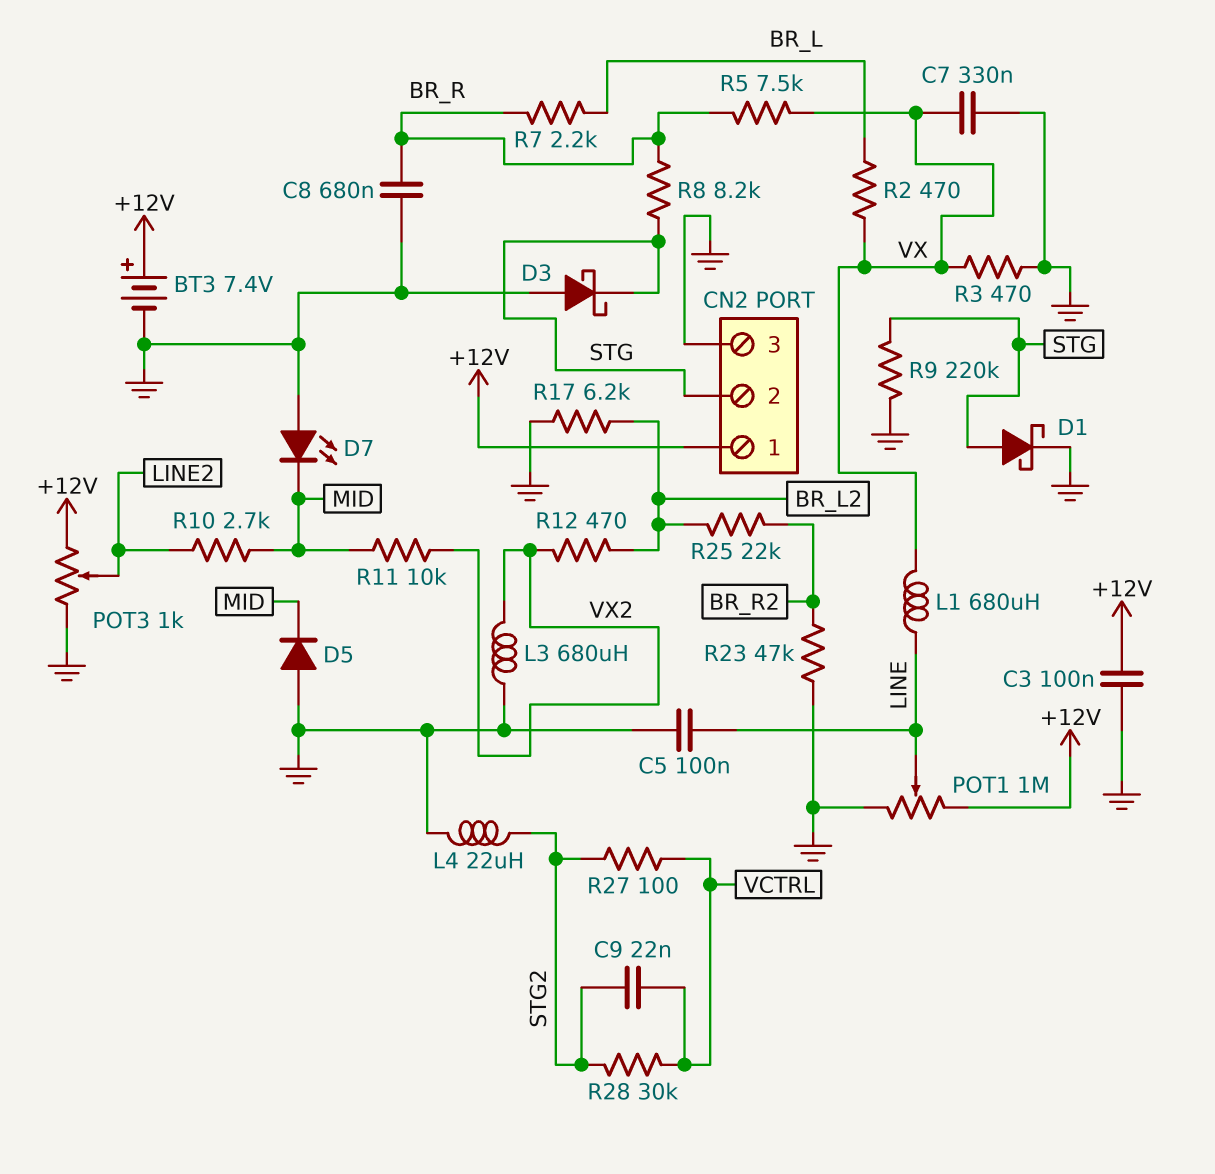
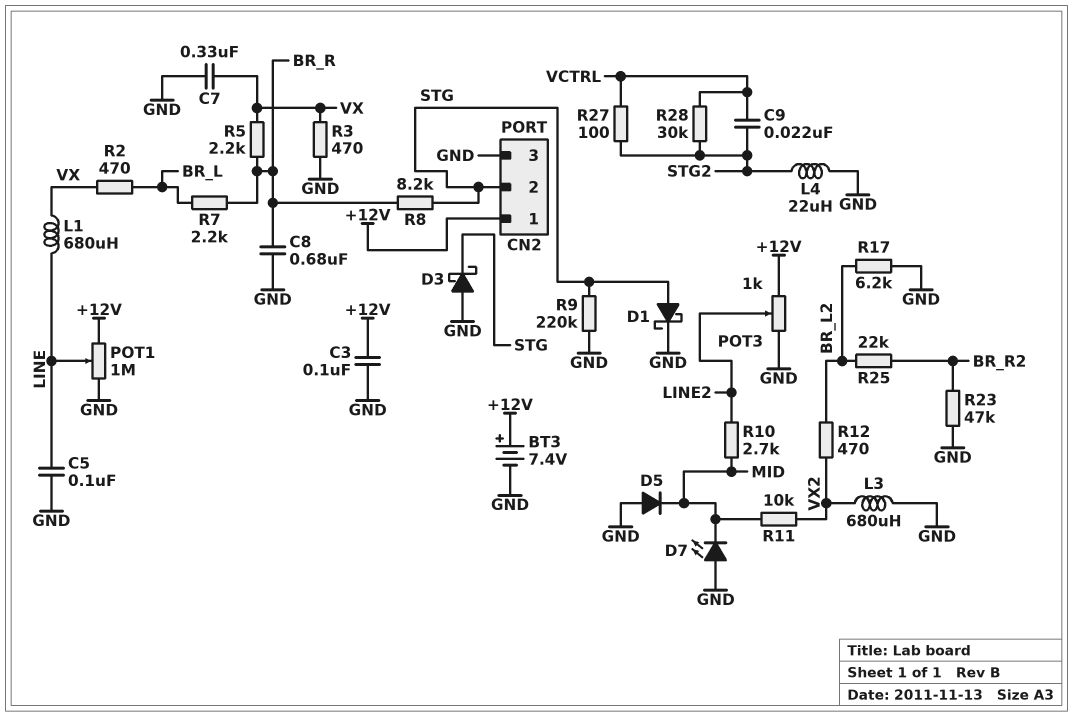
R5: 7.5k (BR_R, VX) -> 2.2k (BR_R, VX)

